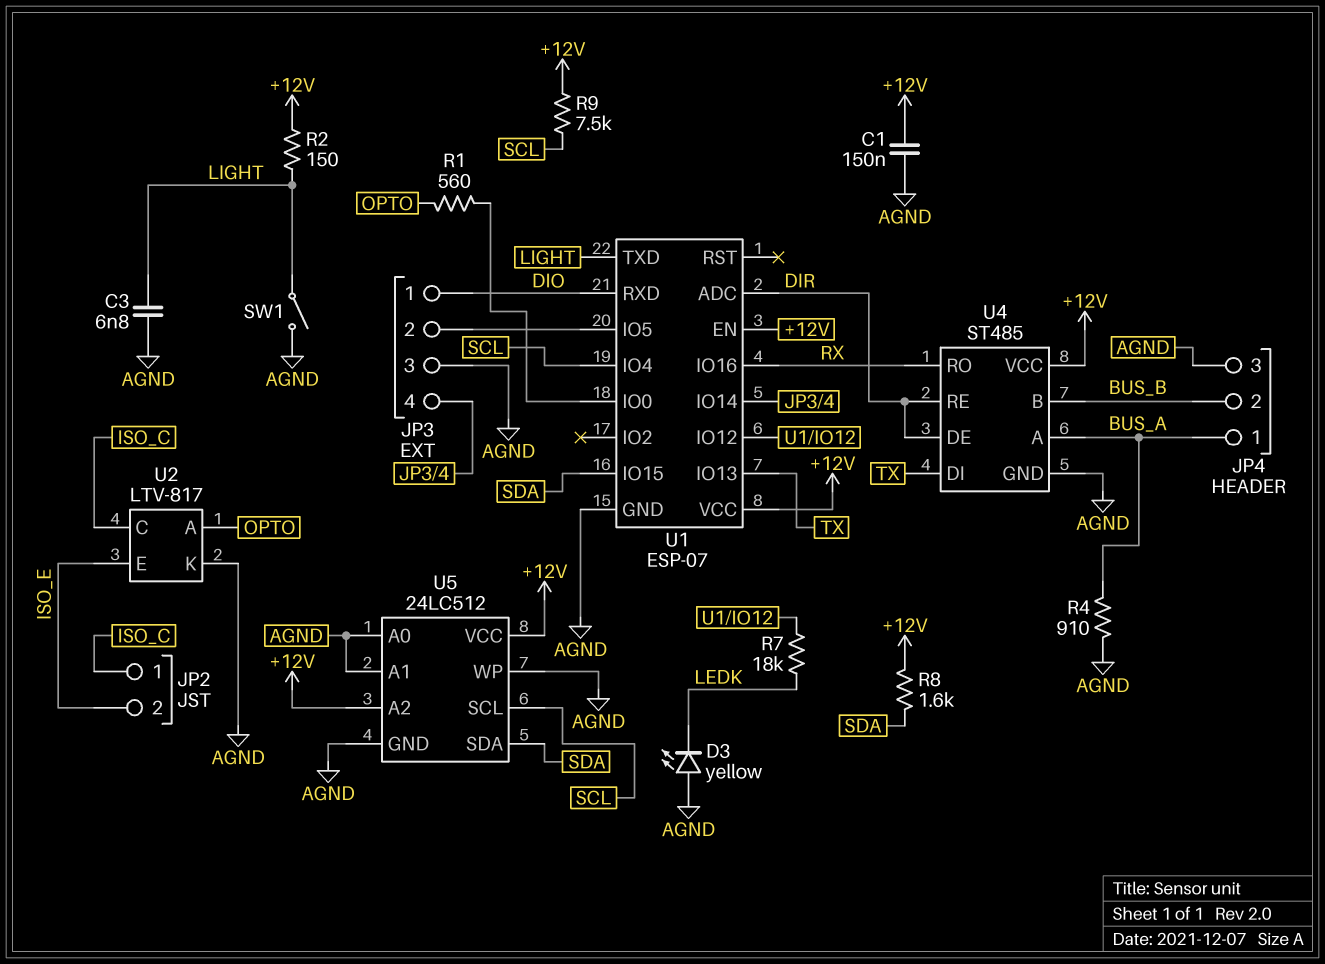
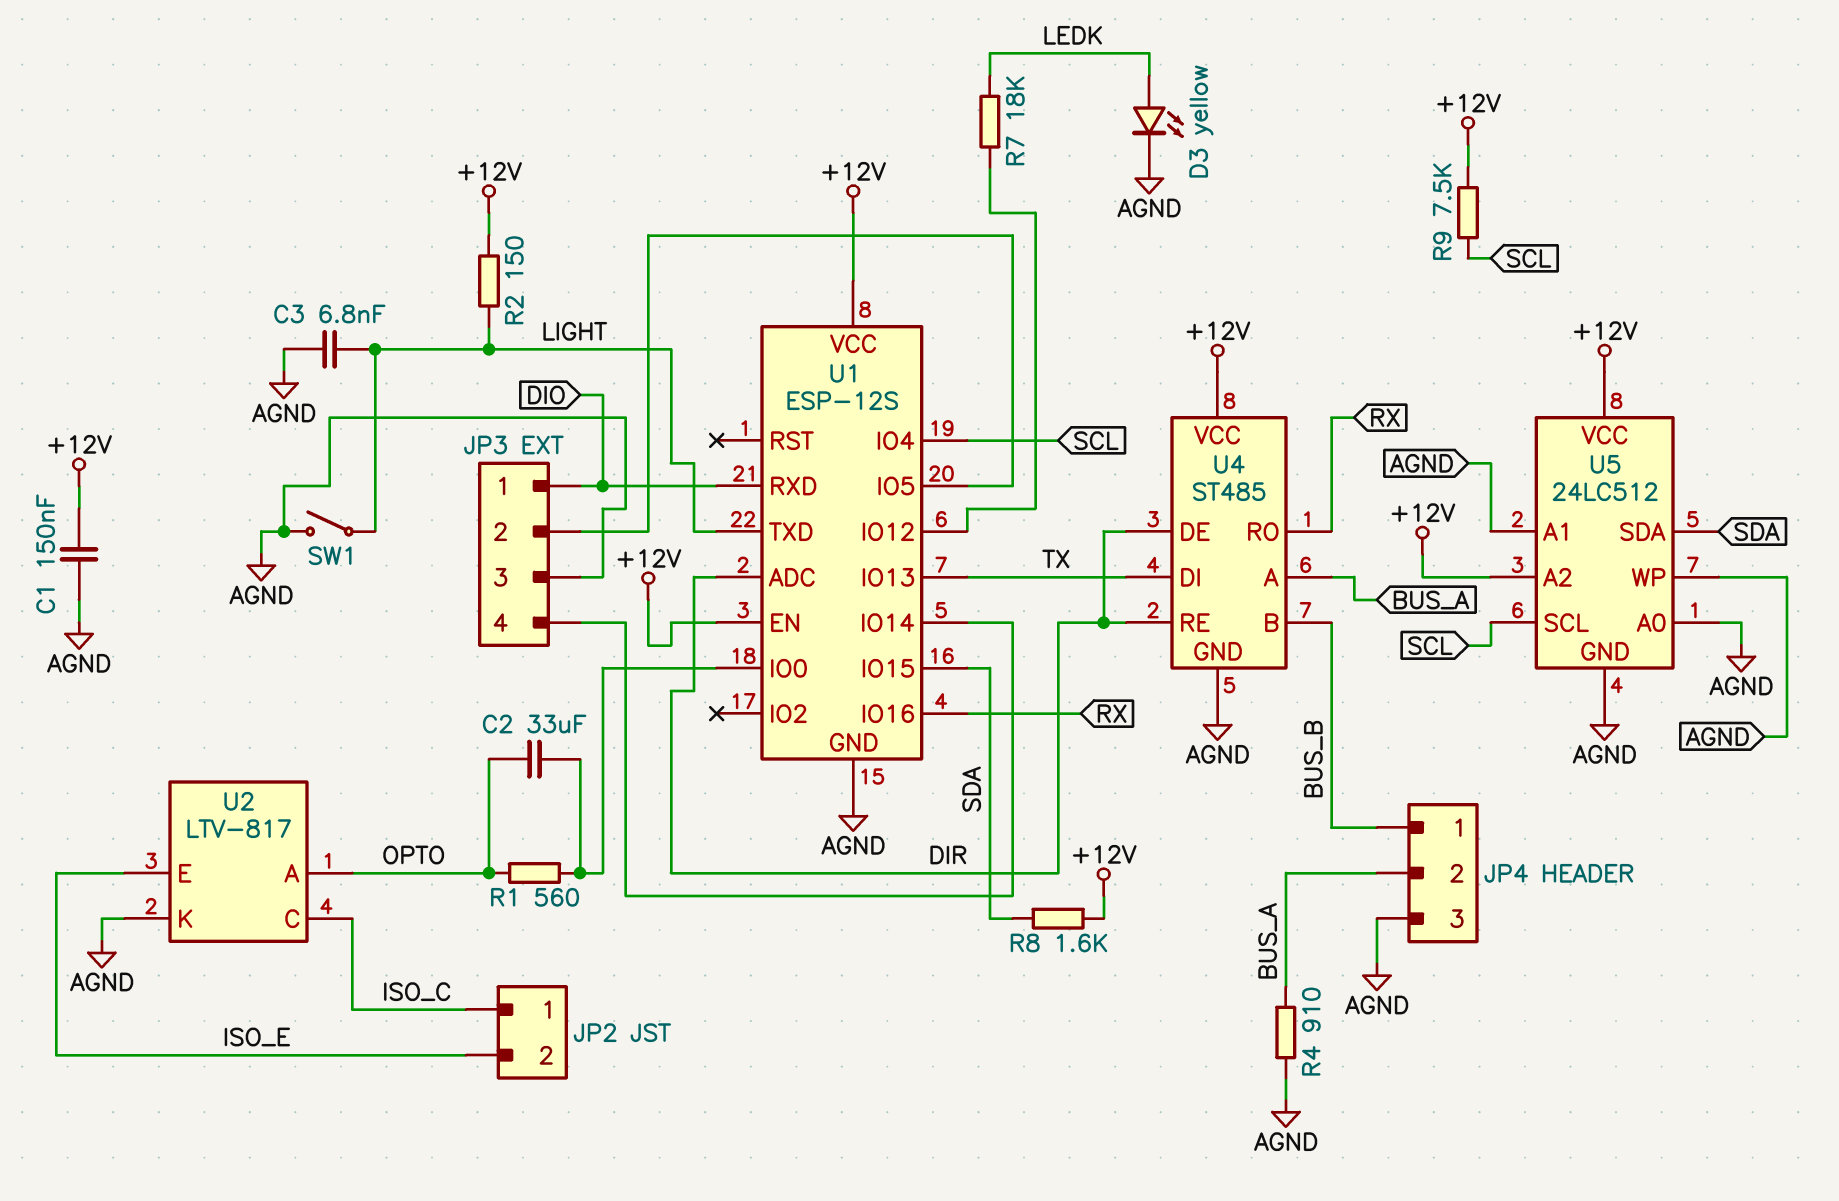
C2: none -> 33uF (OPTO, U1/IO0)
D3: LED yellow (A AGND, K LEDK) -> LED yellow (A LEDK, K AGND)
JP4 pin 1: BUS_A -> BUS_B
JP4 pin 2: BUS_B -> BUS_A
U1: ESP-07 -> ESP-12S

